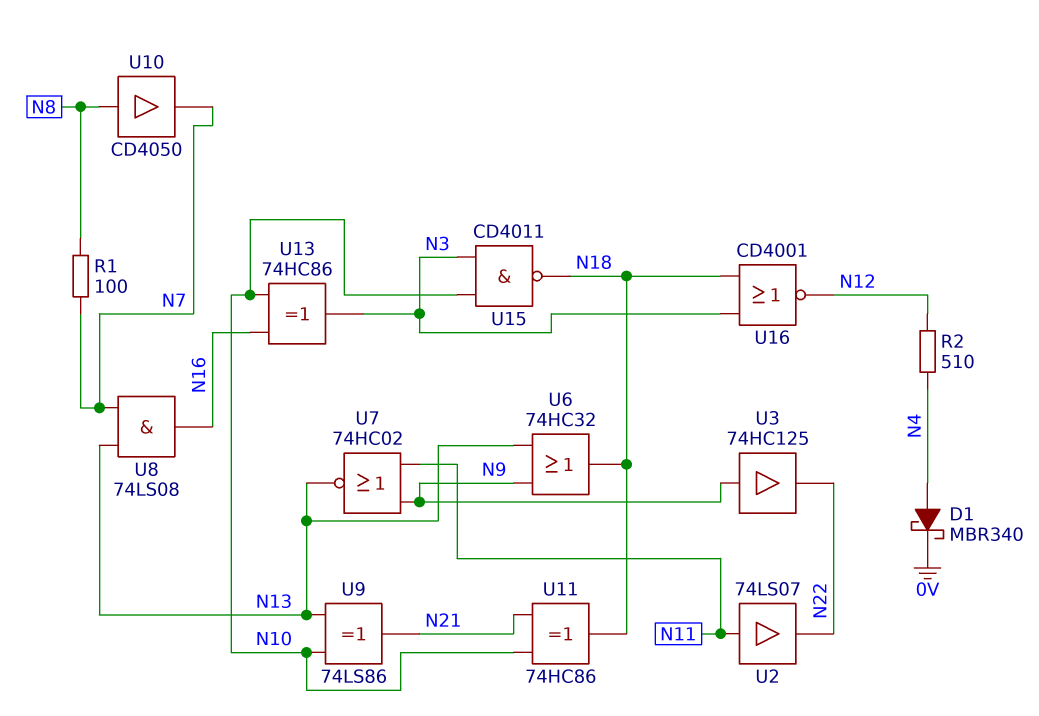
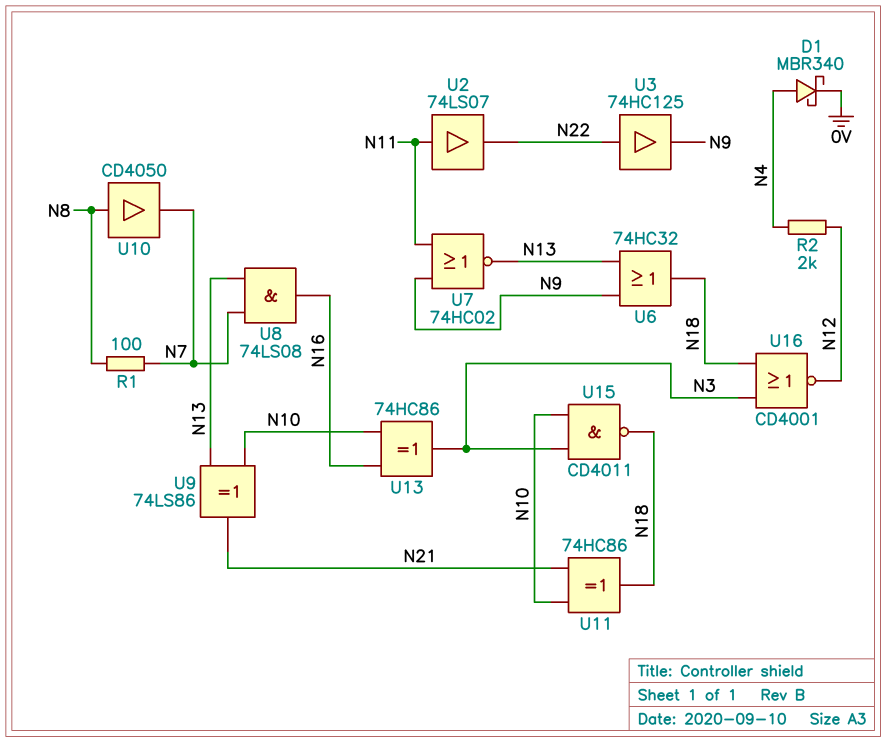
R2: 510 (N4, N12) -> 2k (N4, N12)
U3: buffer 74HC125 (in N9, out N22) -> buffer 74HC125 (in N22, out N9)

